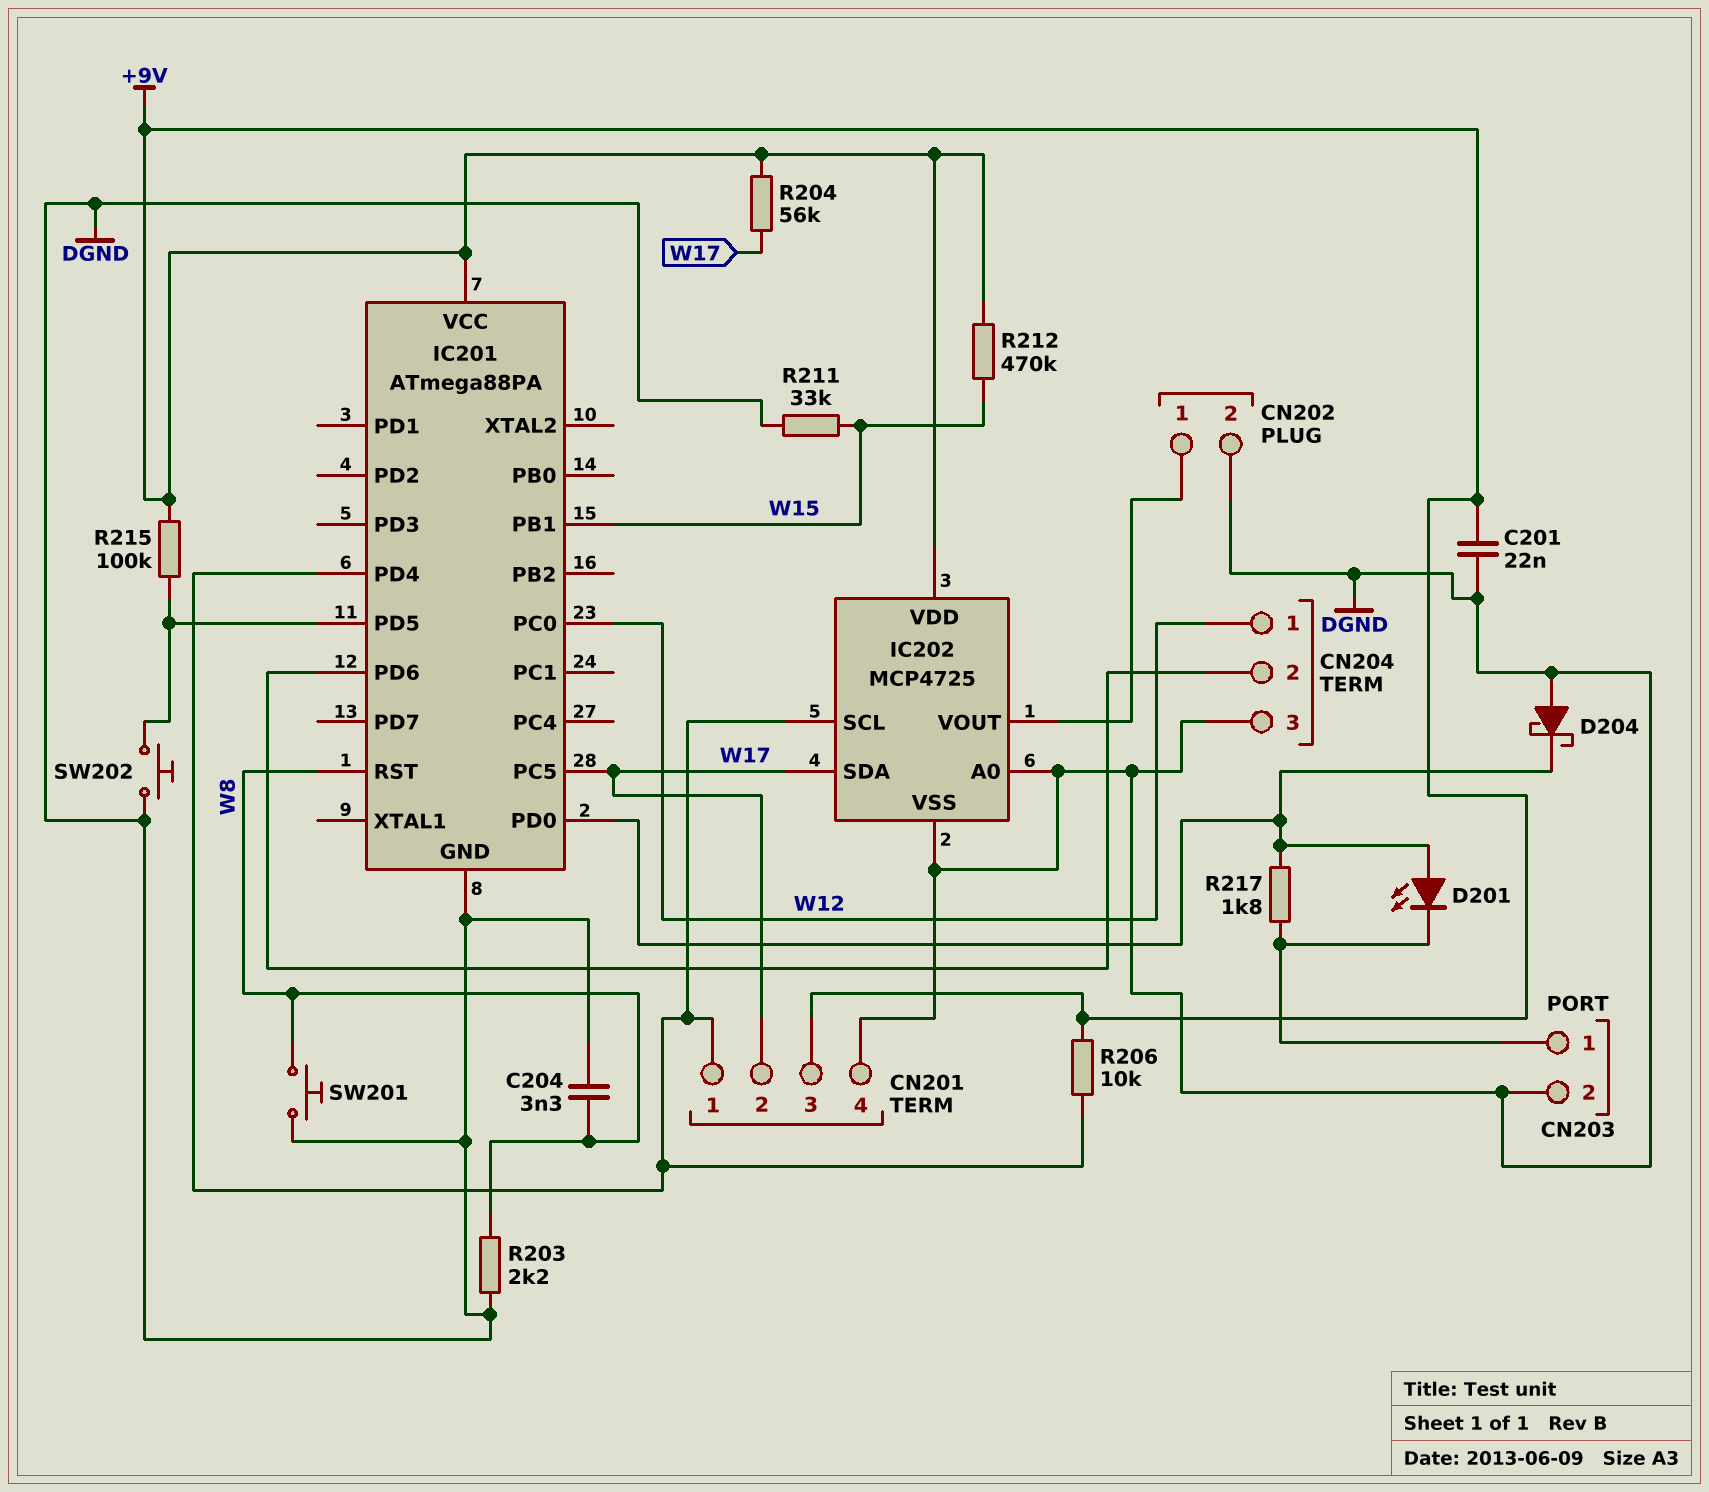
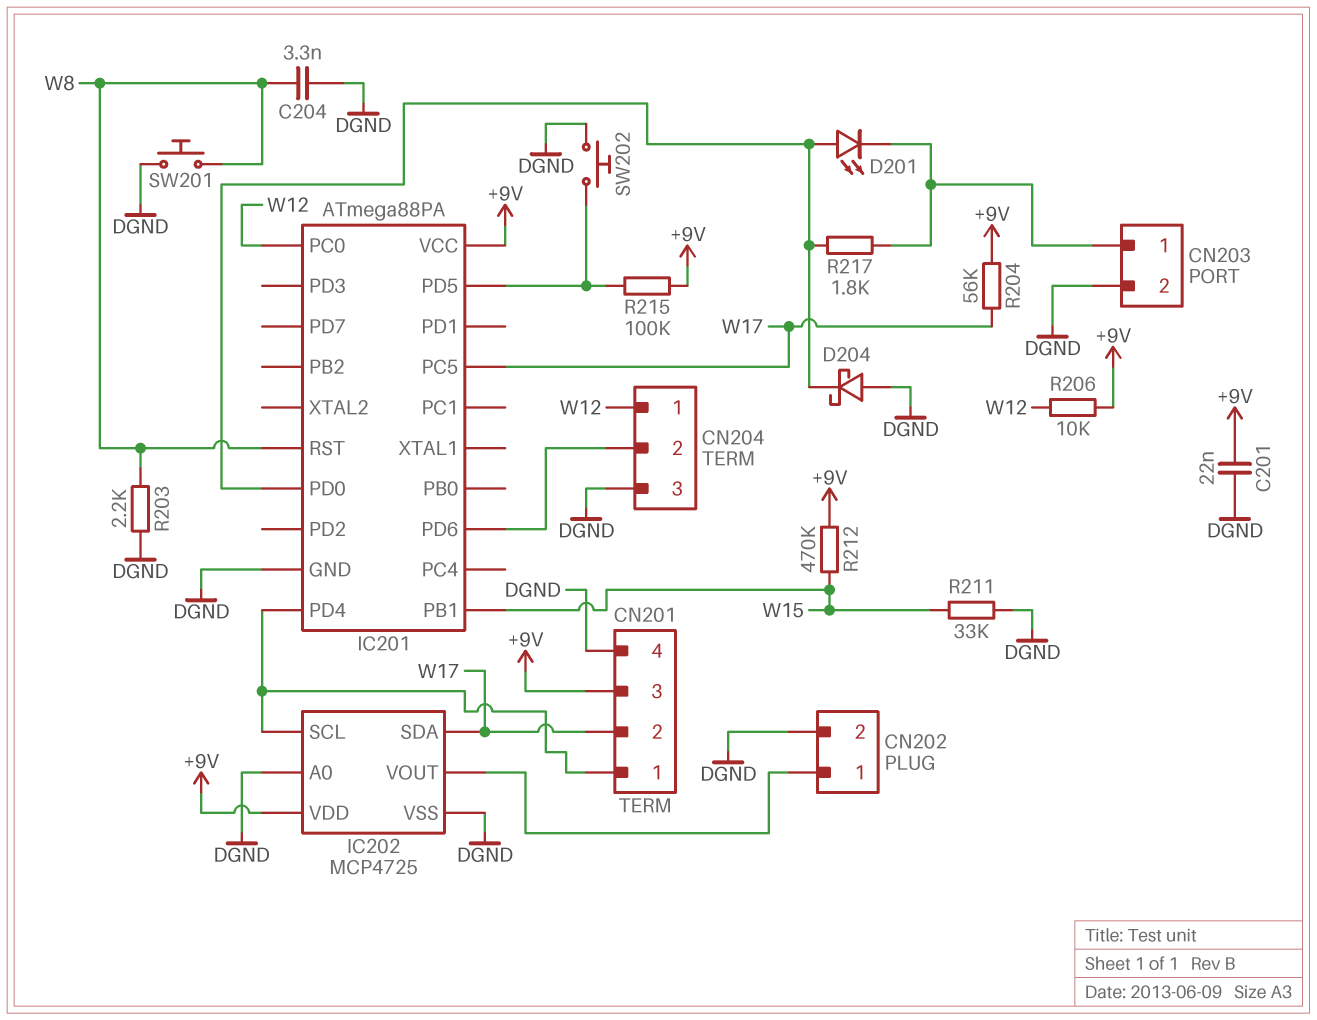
R206: 10k (+9V, CN201/1) -> 10k (+9V, W12)

